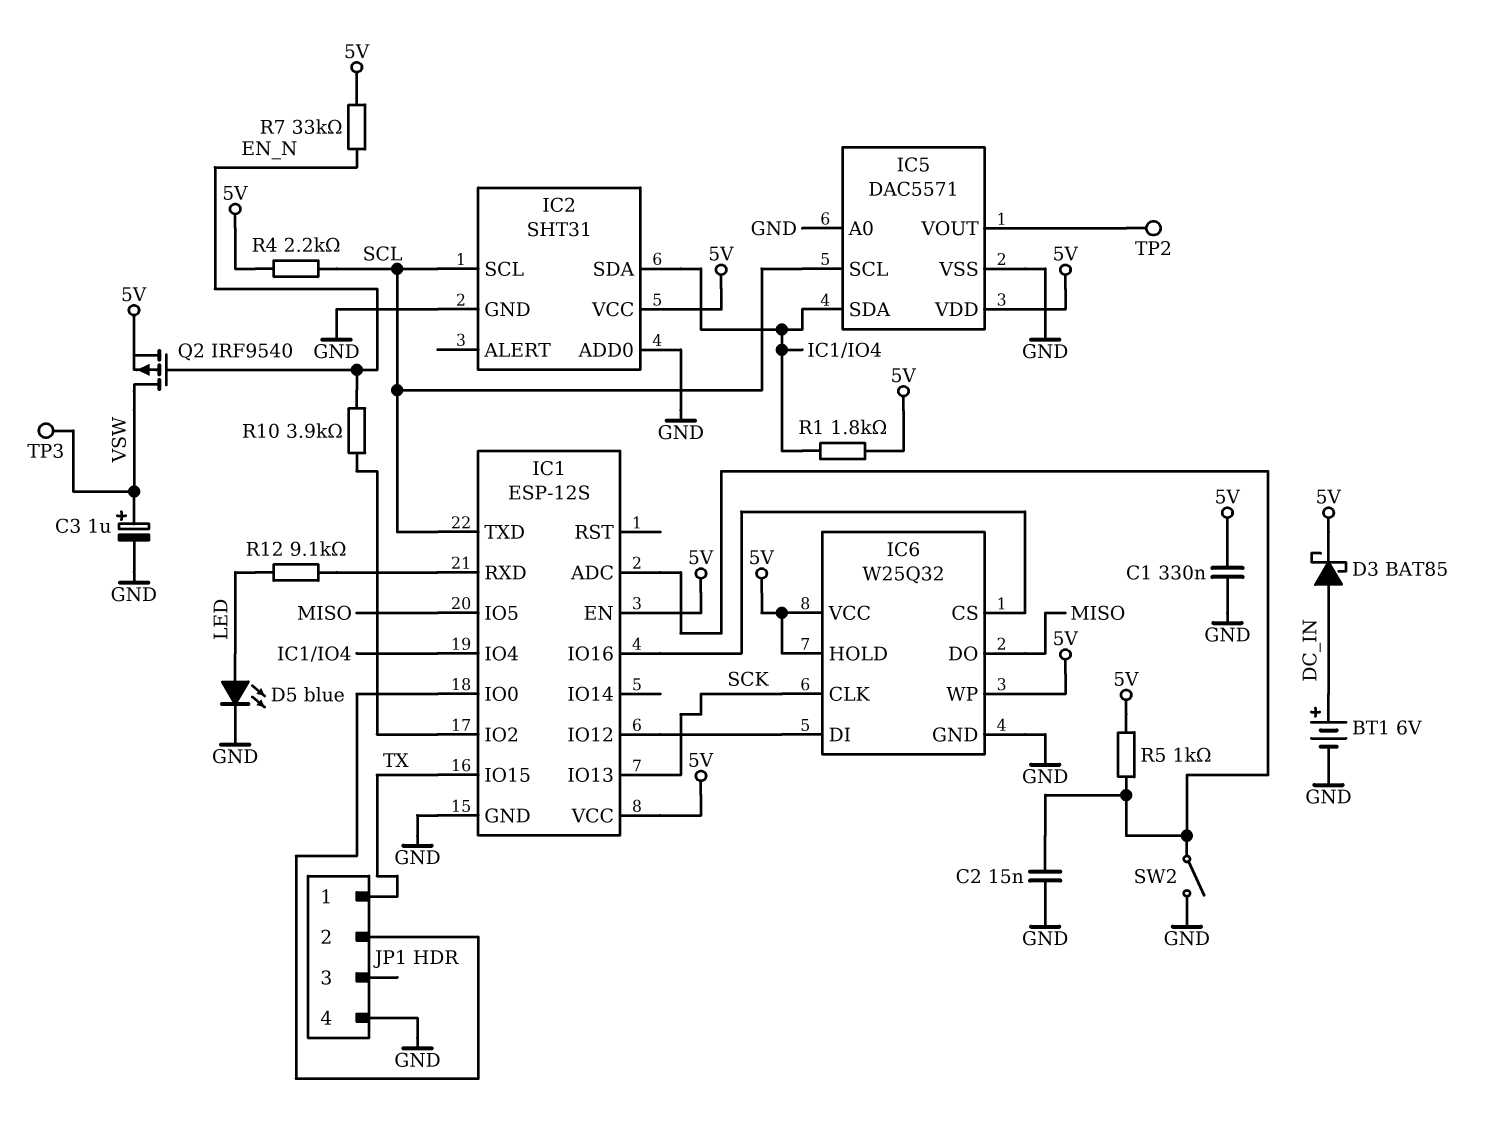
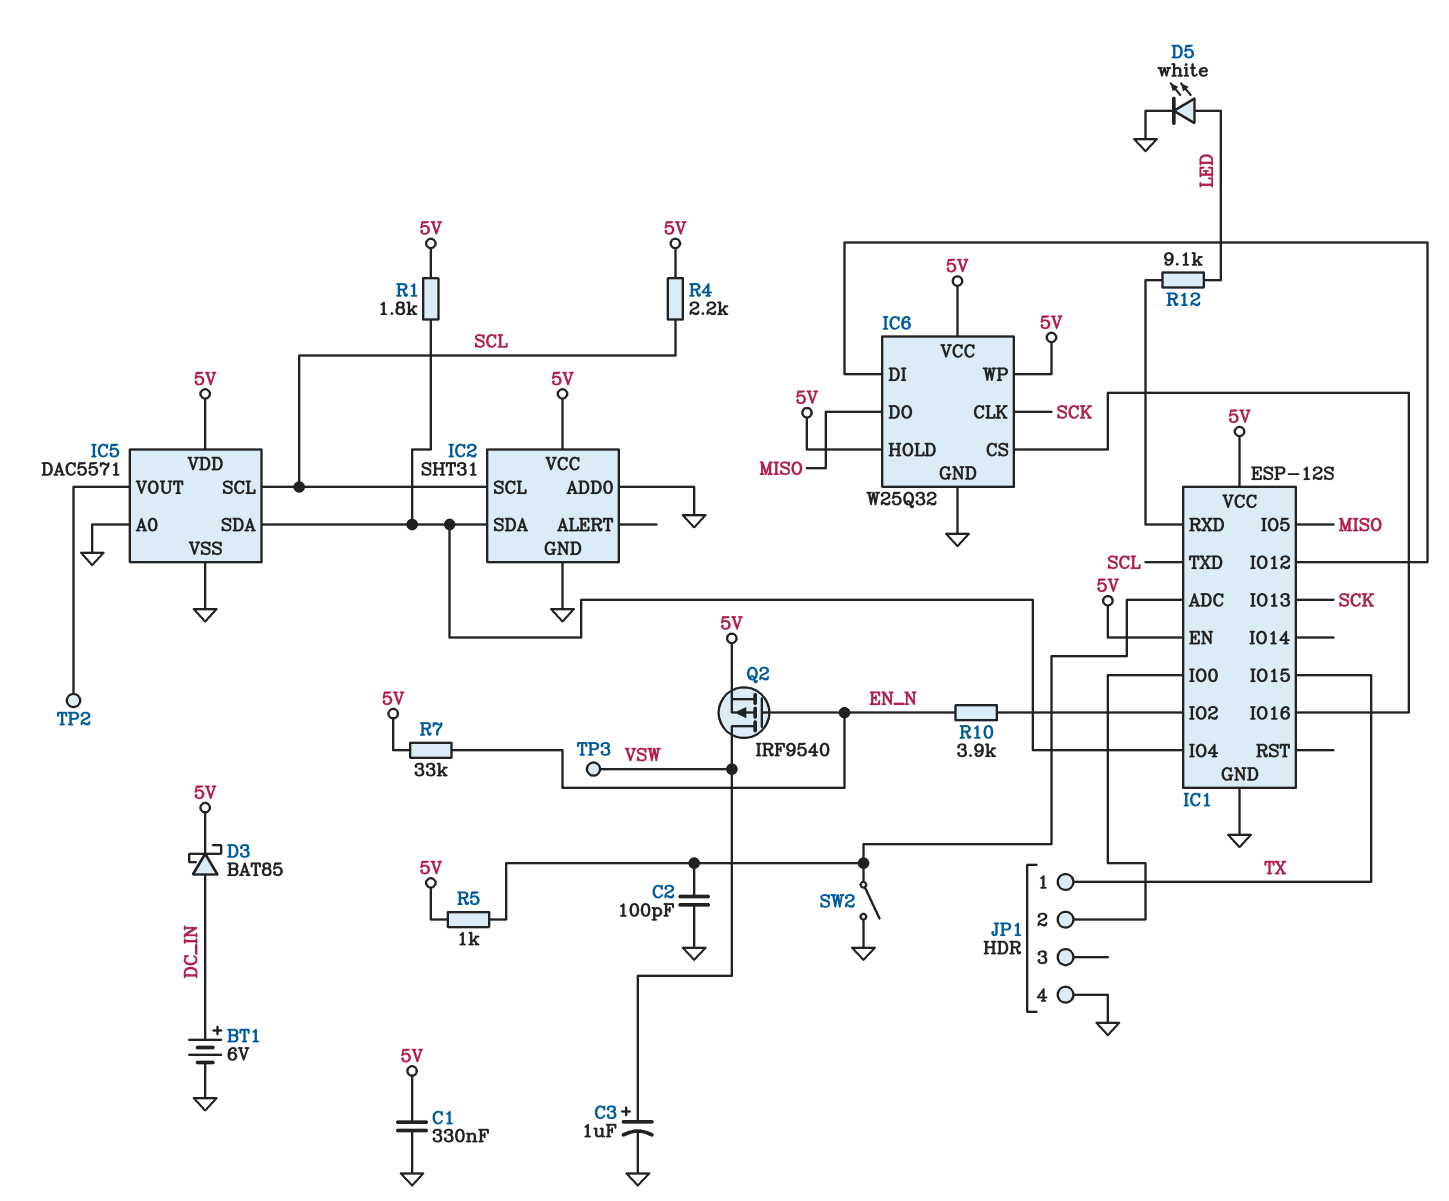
C2: 15nF (GND, IC1/ADC) -> 100pF (GND, IC1/ADC)
D5: LED blue (A LED, K GND) -> LED white (A LED, K GND)

